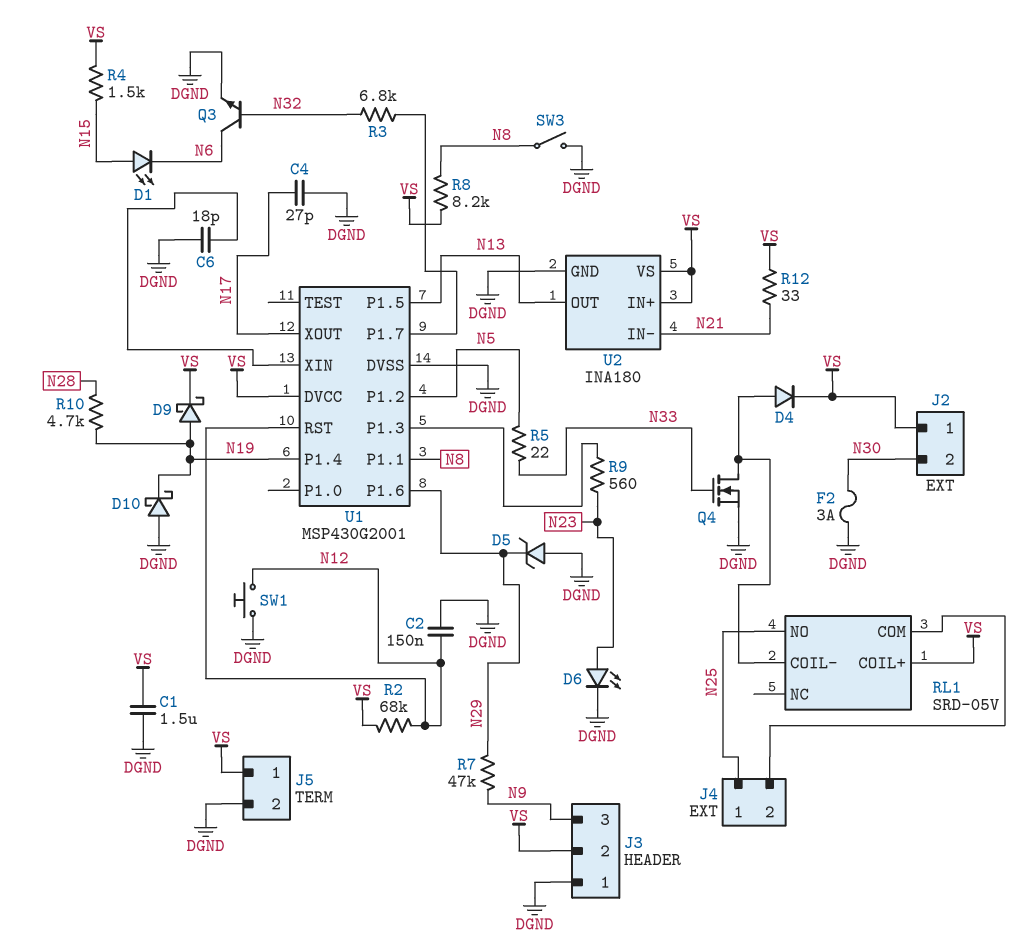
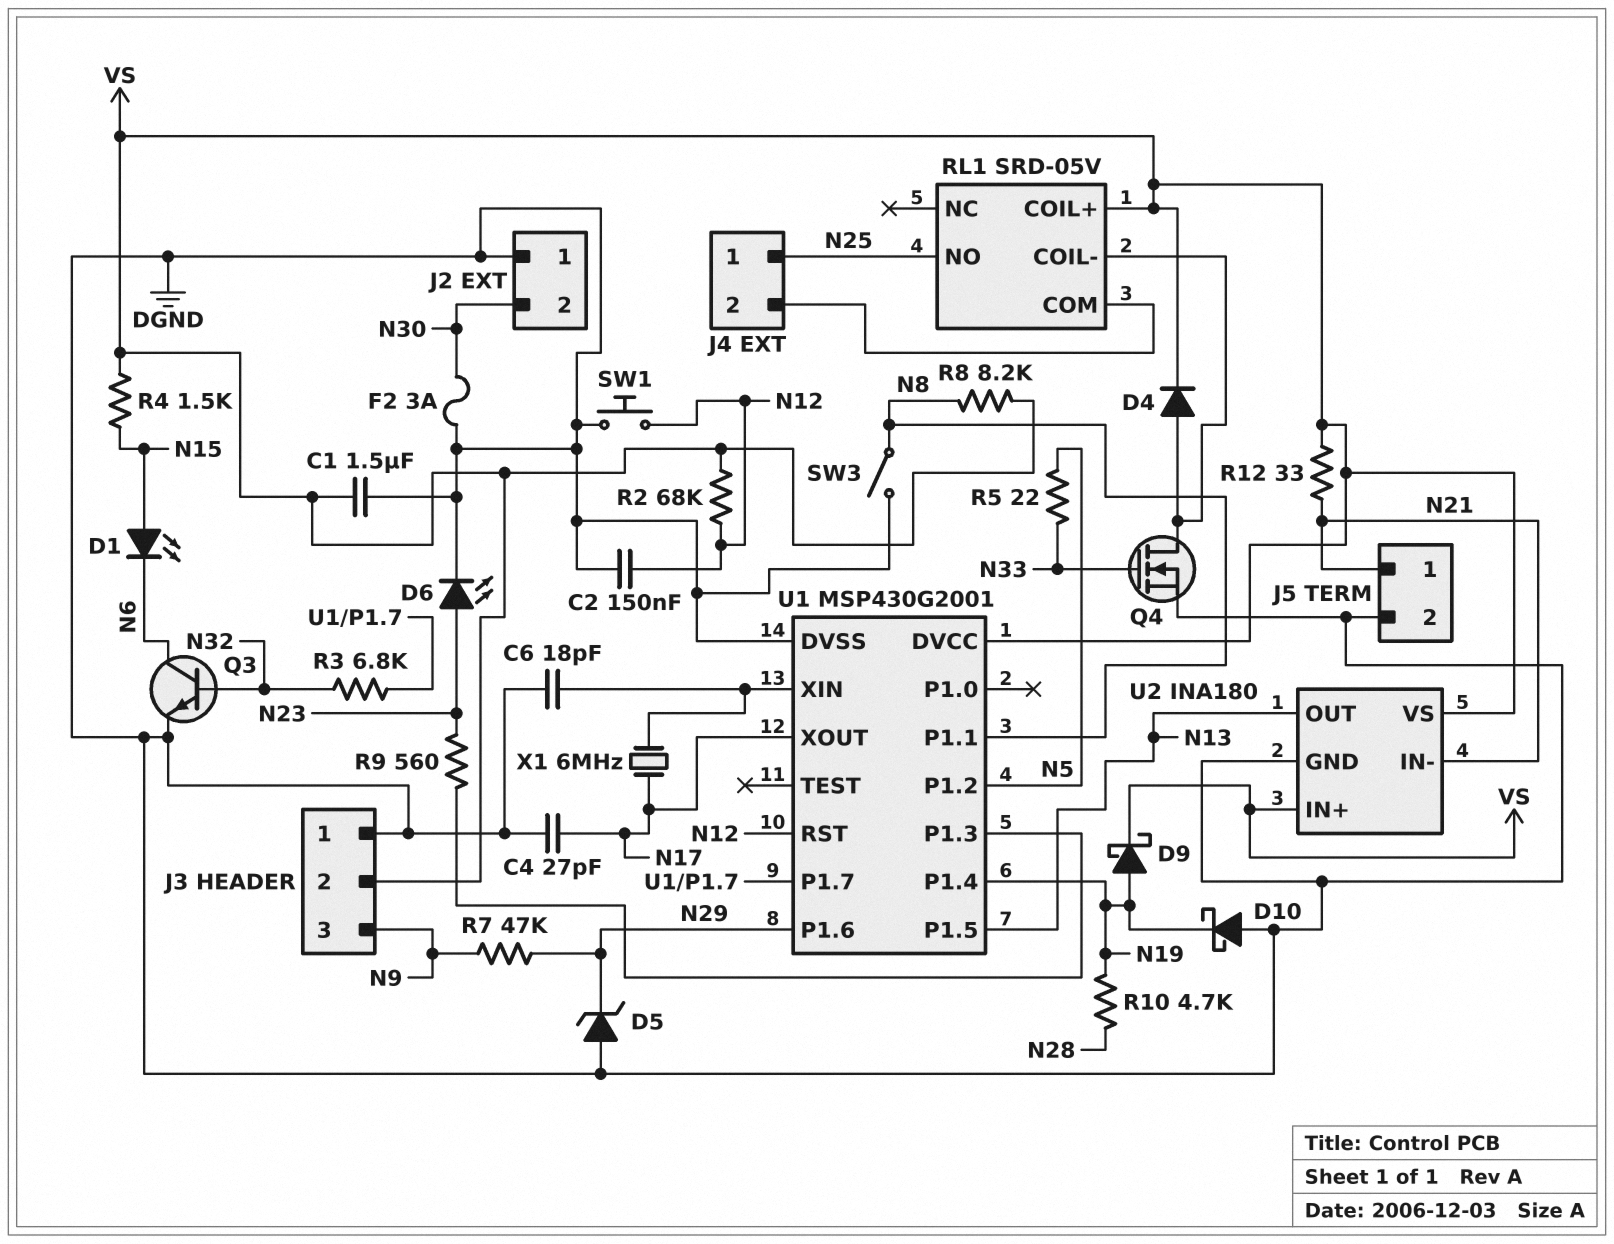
J2 pin 1: VS -> DGND
J5 pin 1: VS -> N21
X1: none -> 6MHz (N17, U1/XIN)

